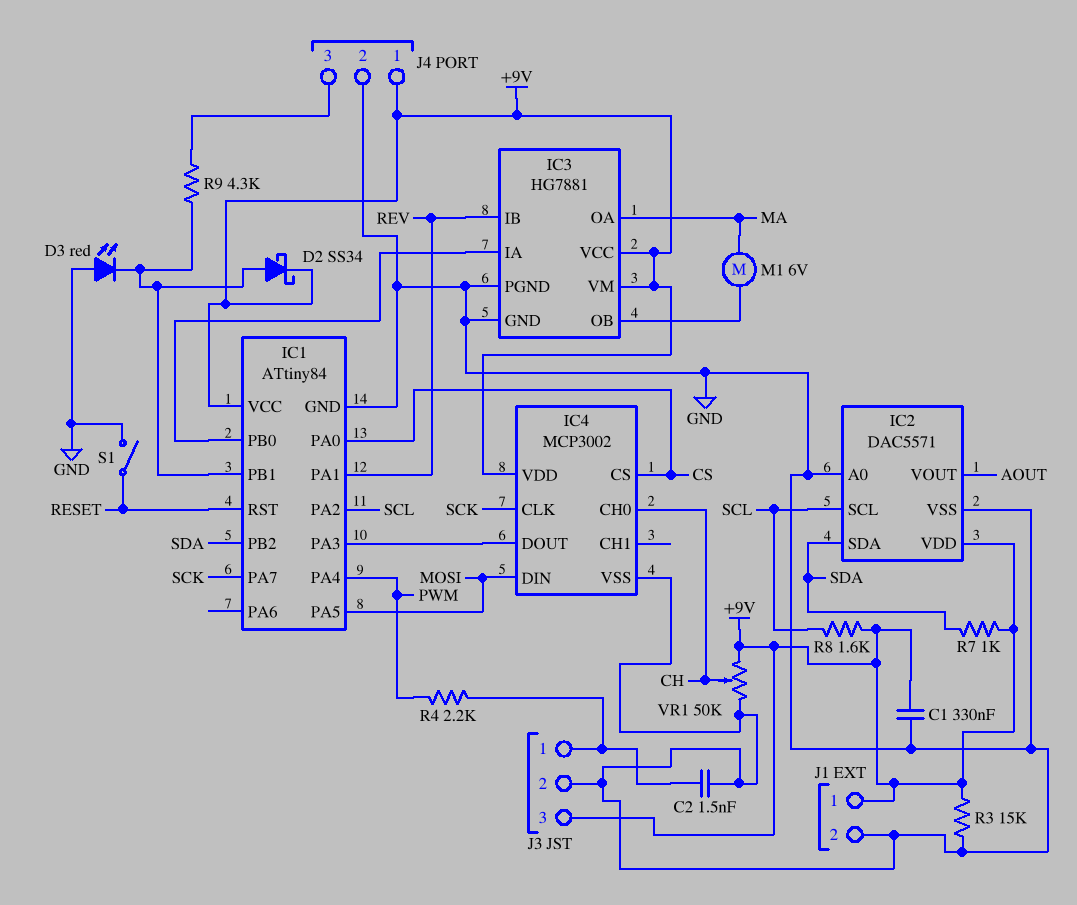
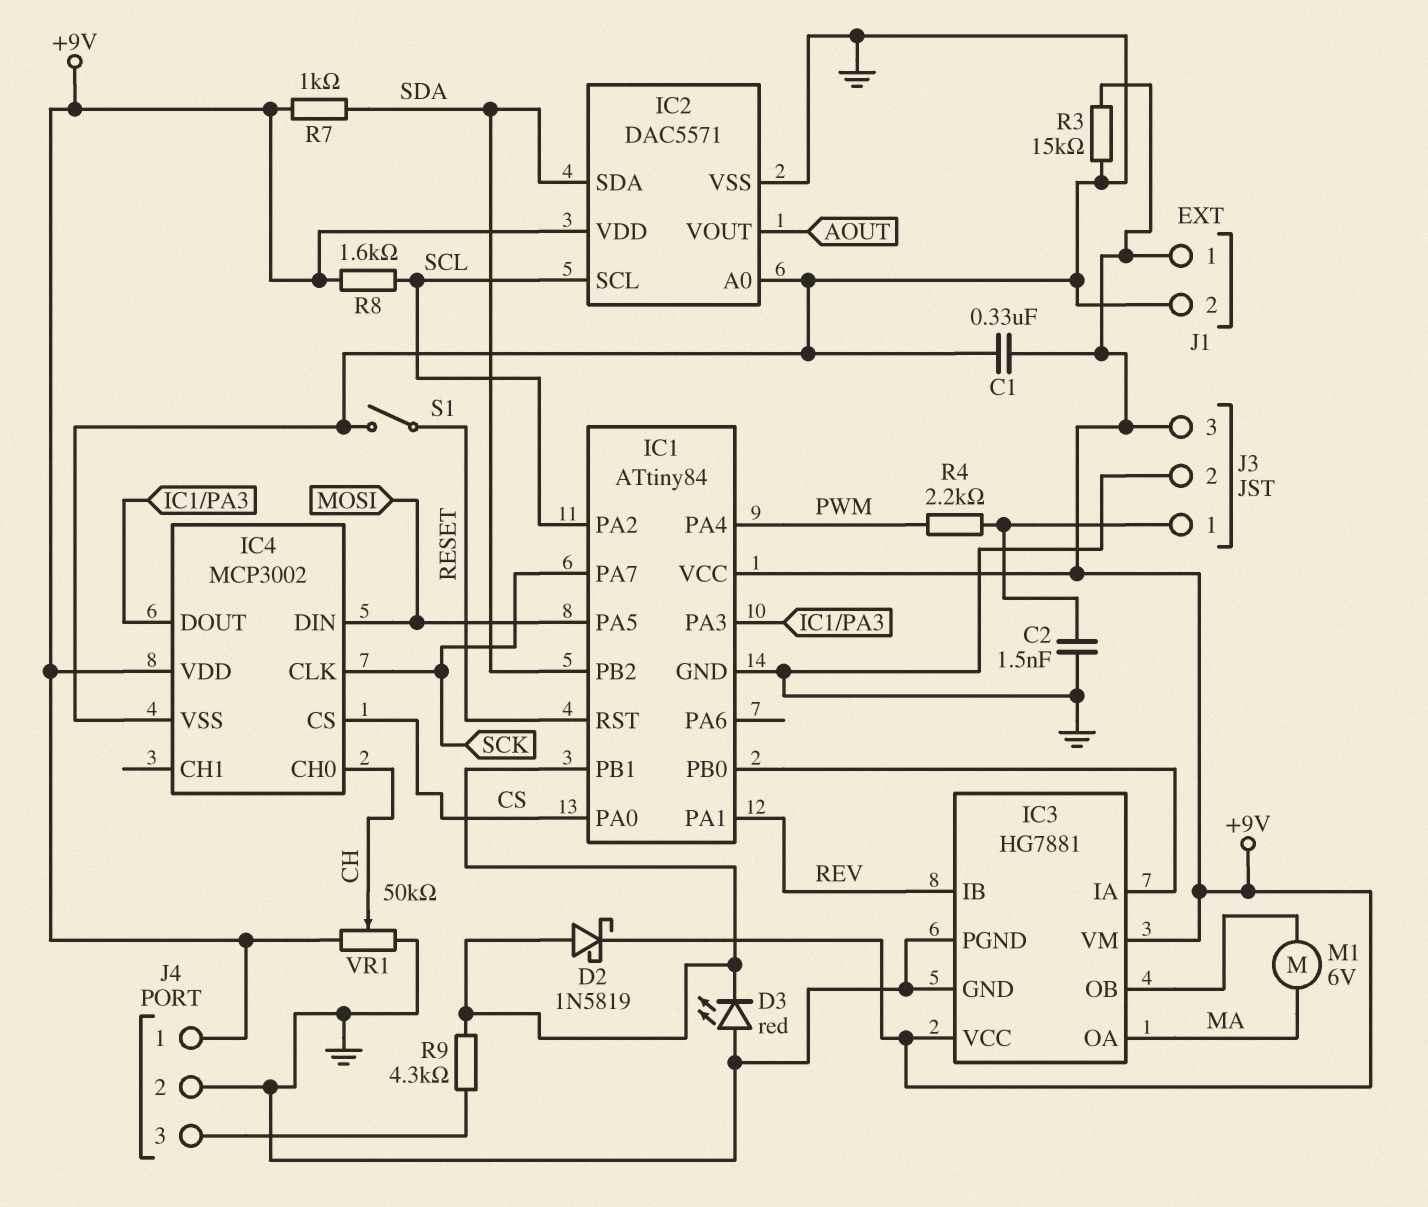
D2: schottky SS34 (A IC1/PB1, K +9V) -> schottky 1N5819 (A IC1/PB1, K +9V)

